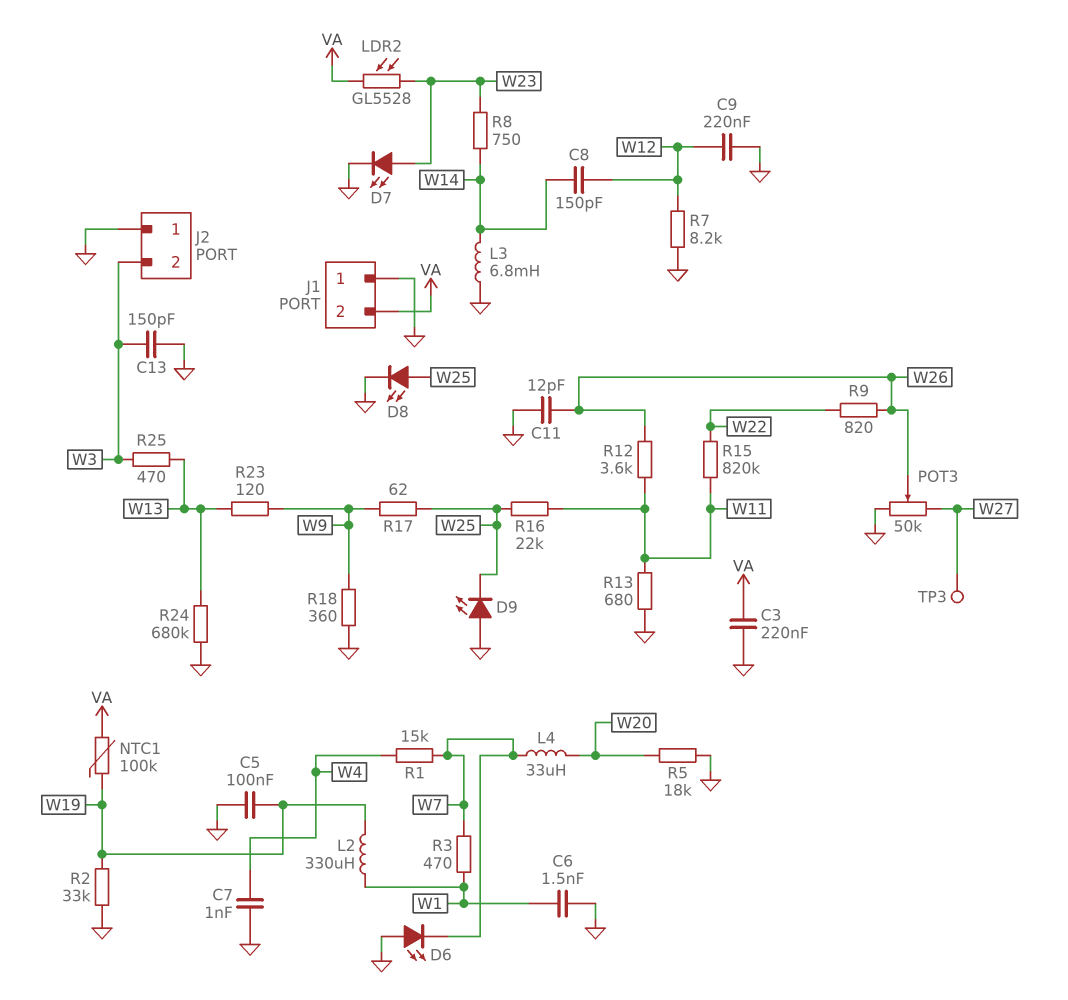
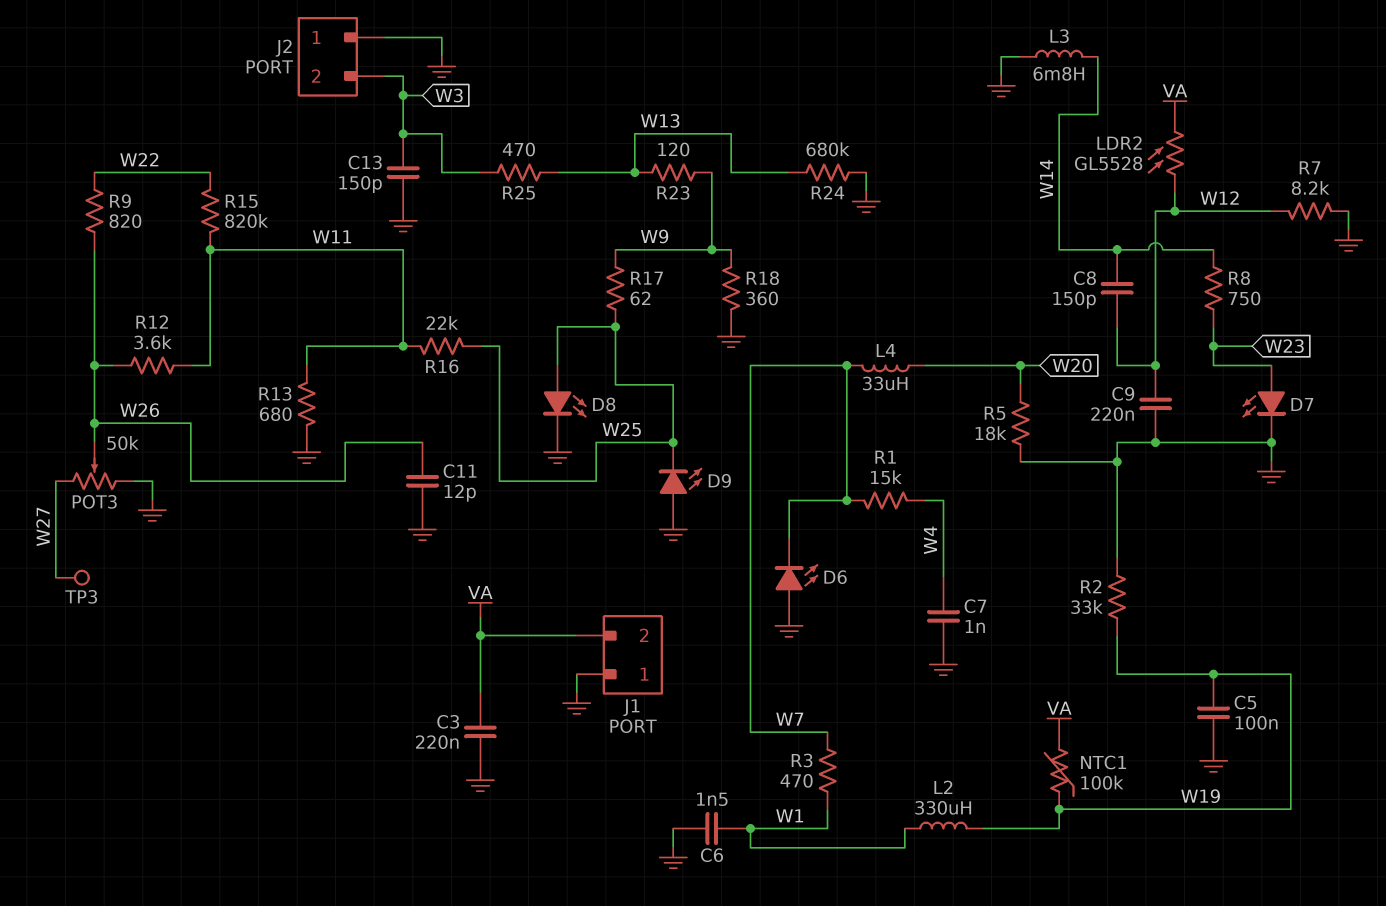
LDR2: GL5528 (VA, W23) -> GL5528 (VA, W12)

